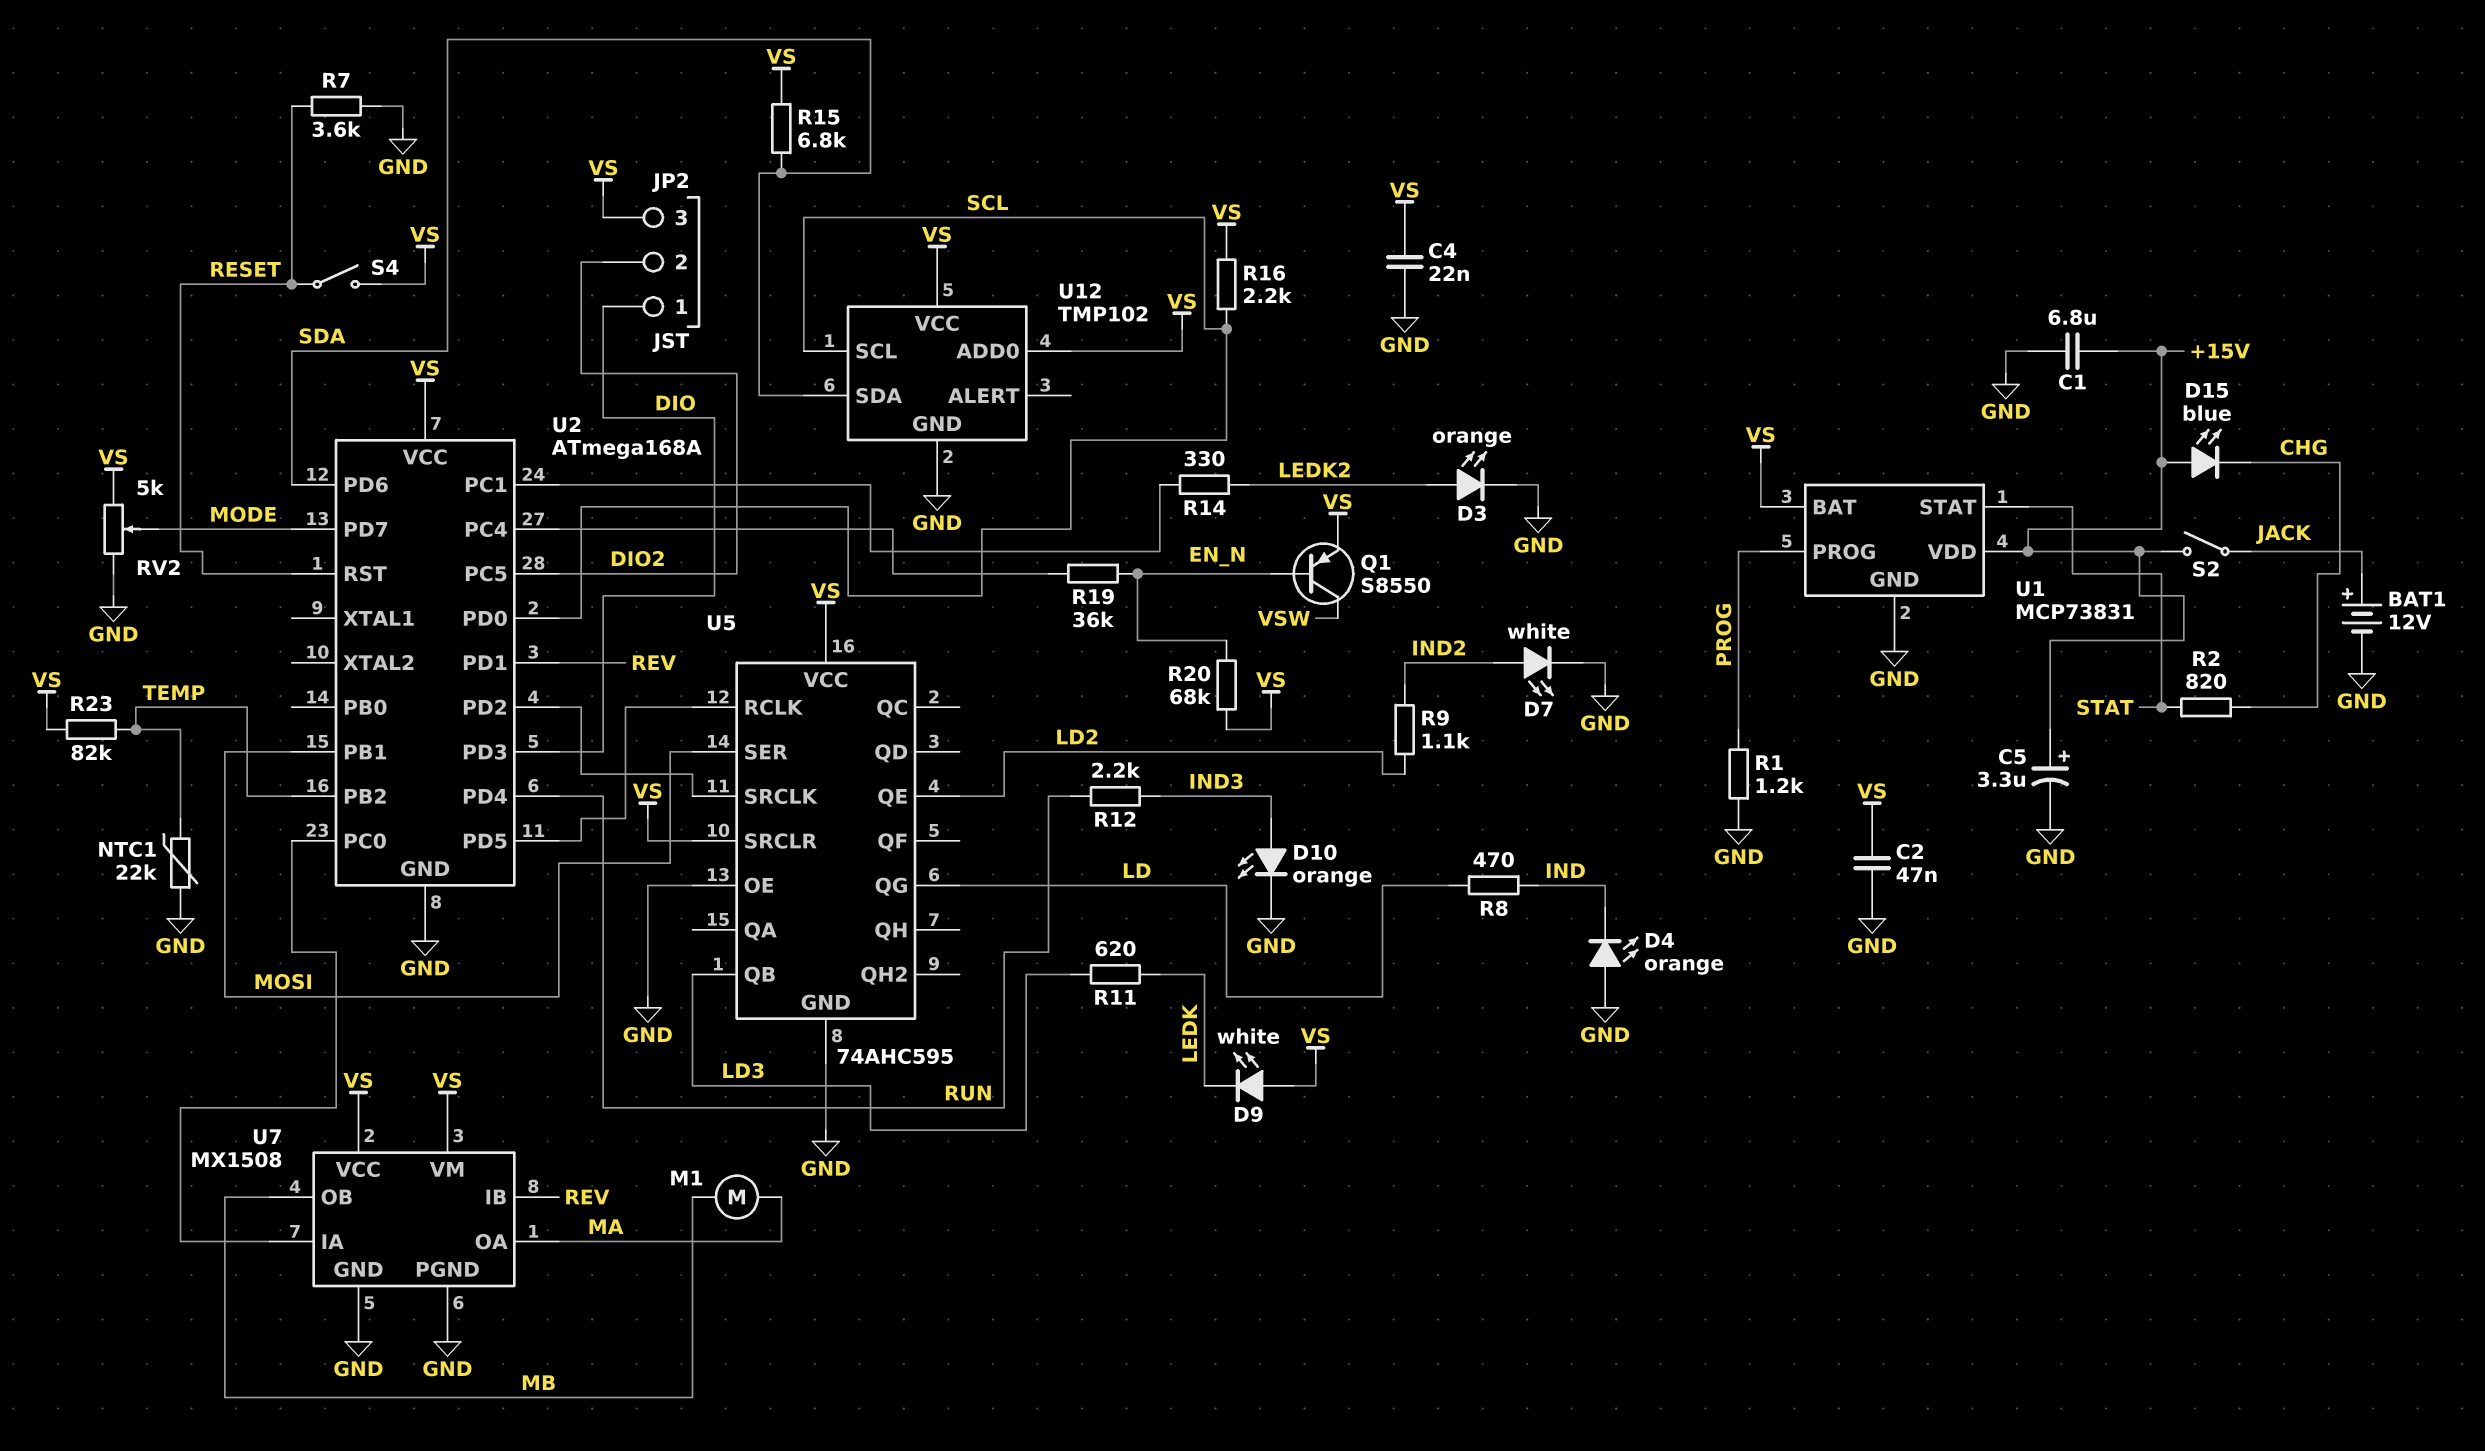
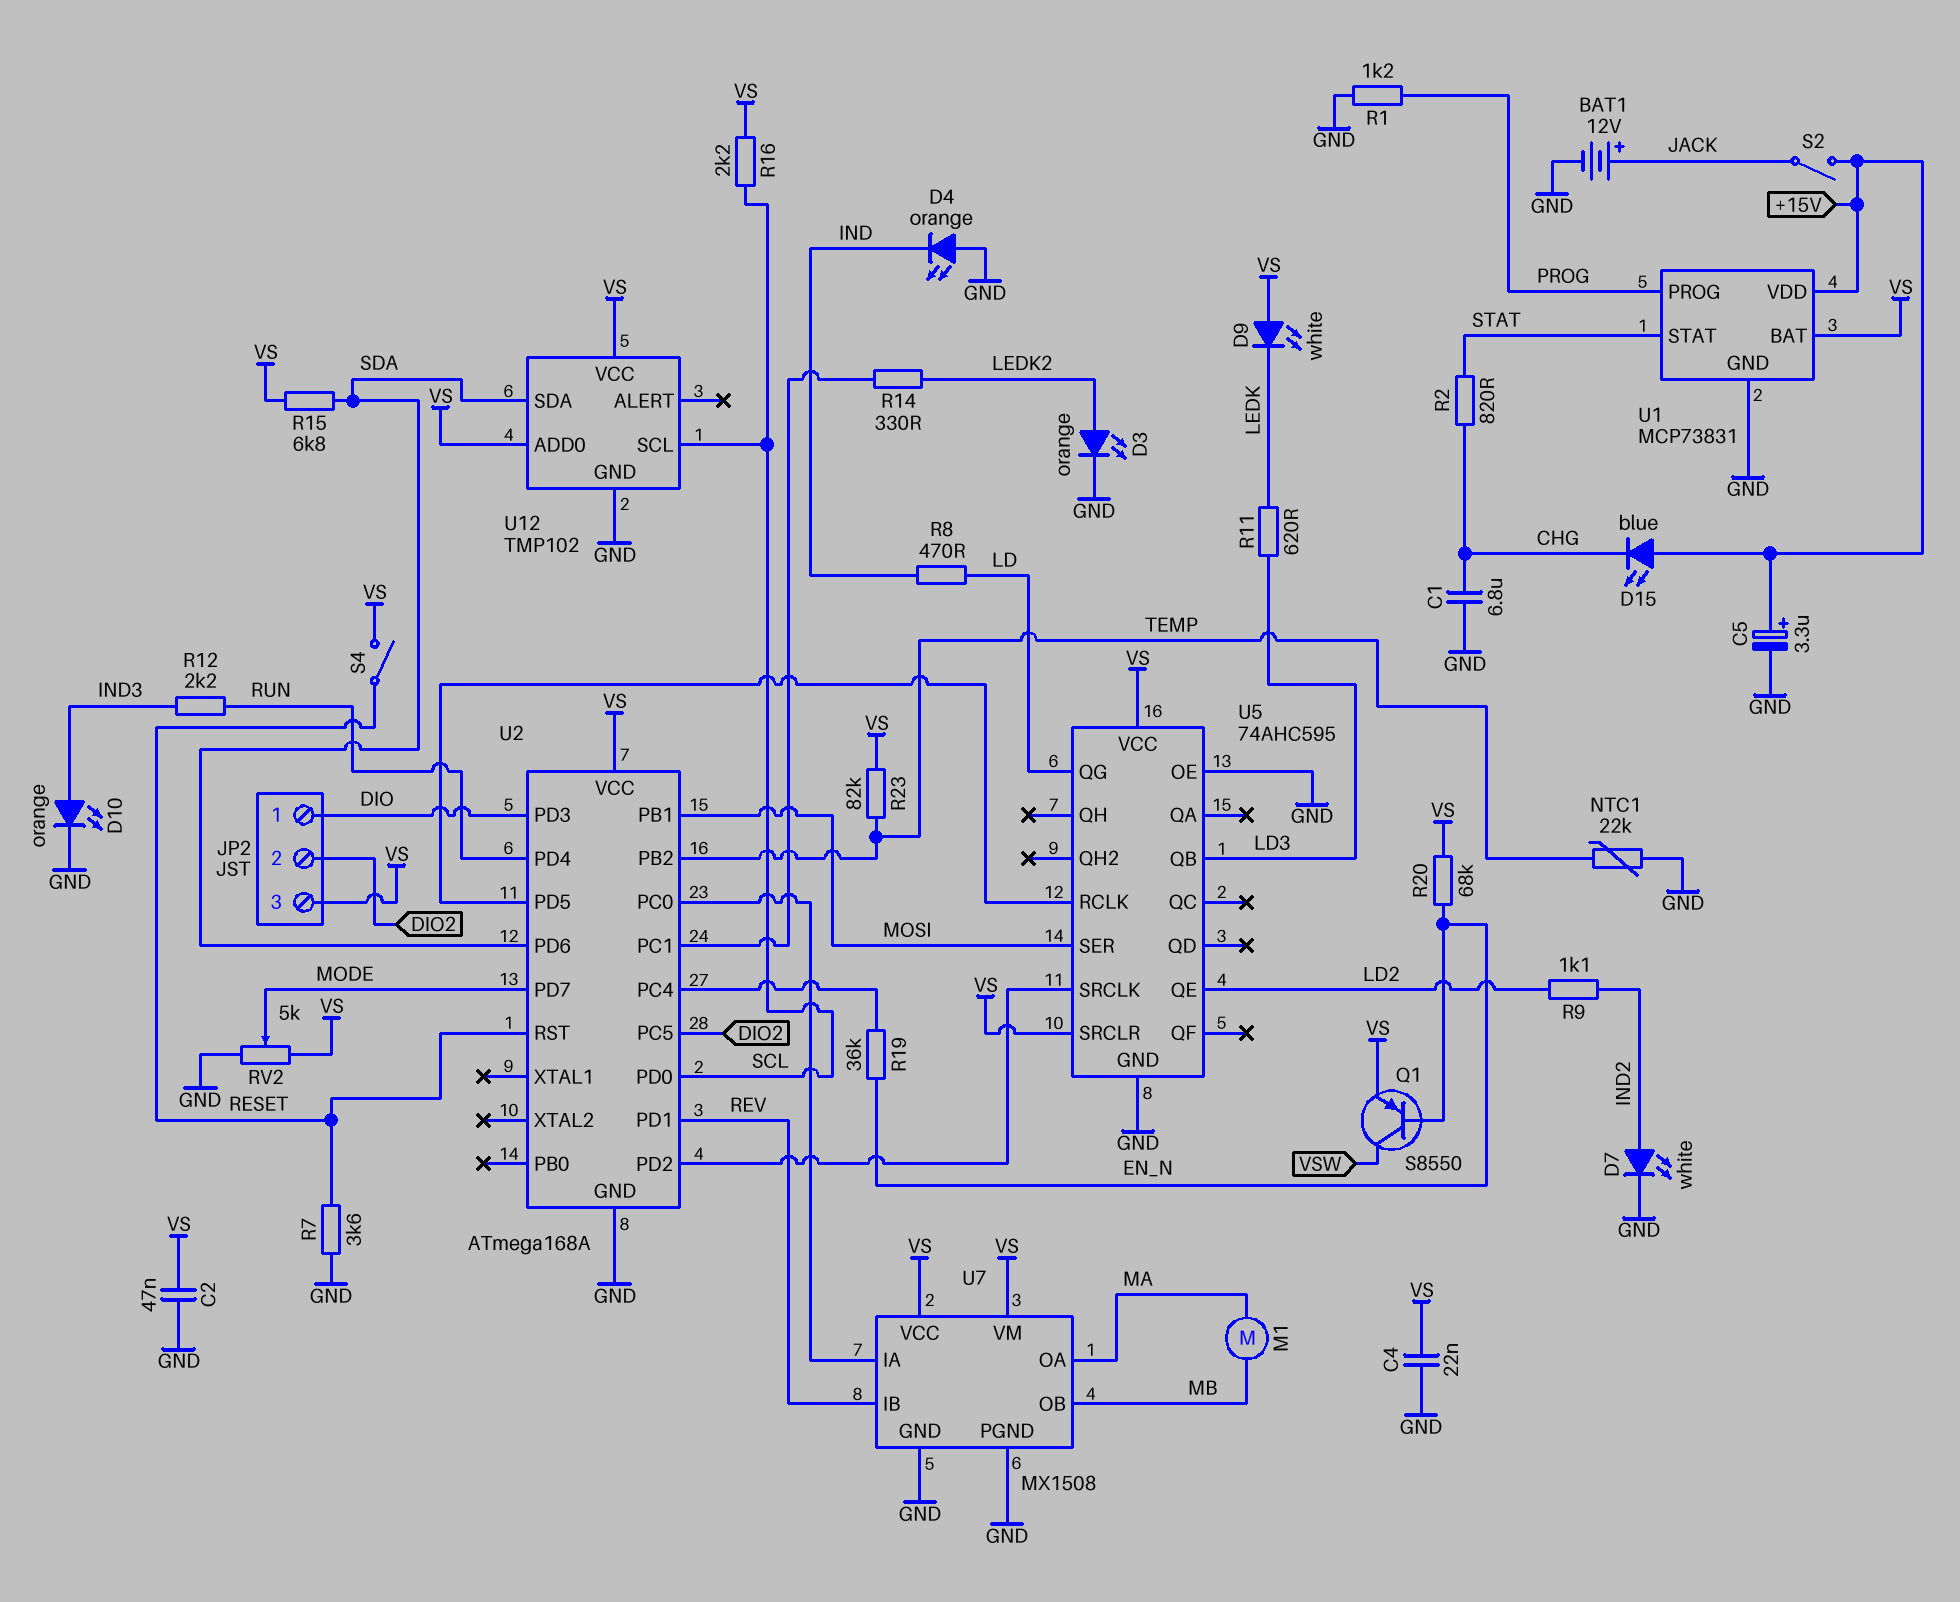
C1: 6.8uF (+15V, GND) -> 6.8uF (CHG, GND)

